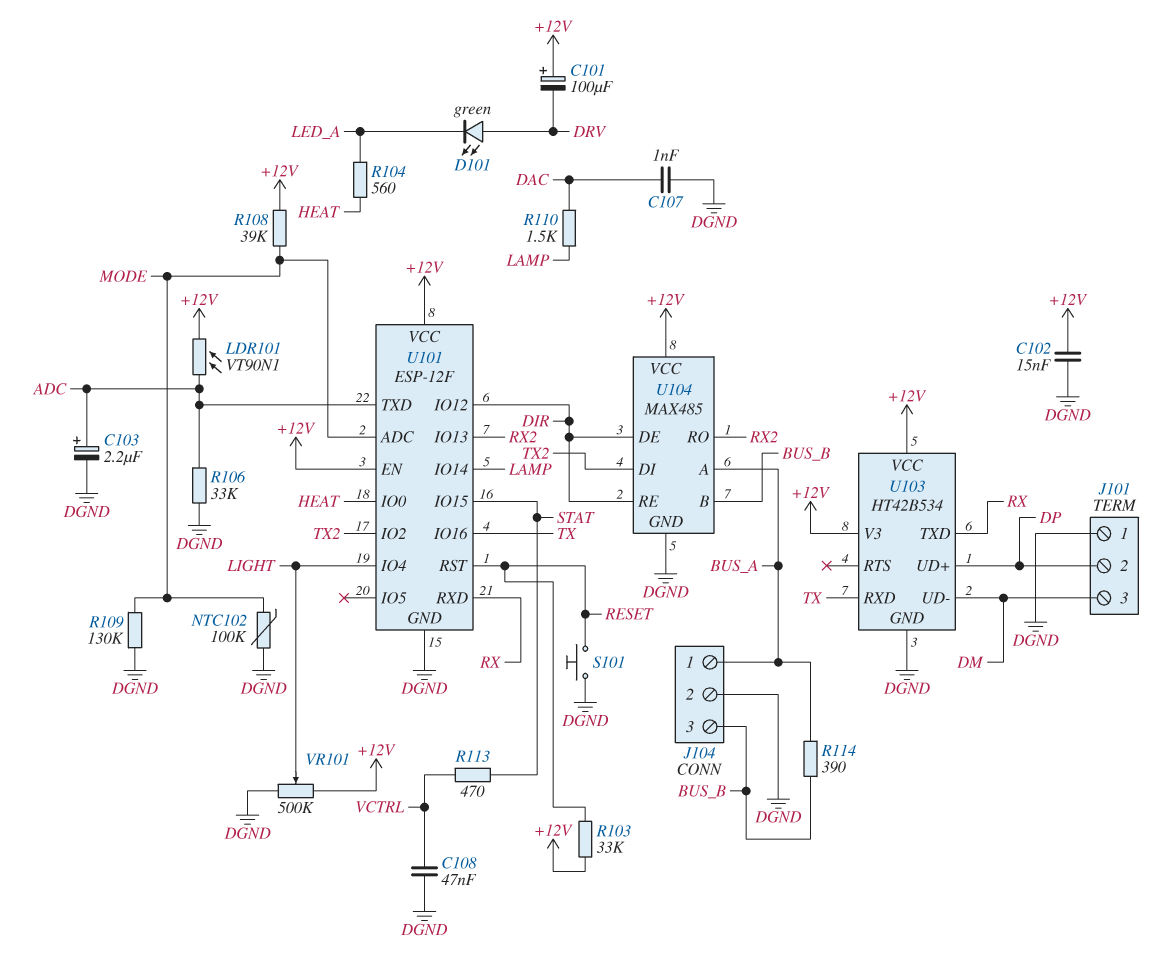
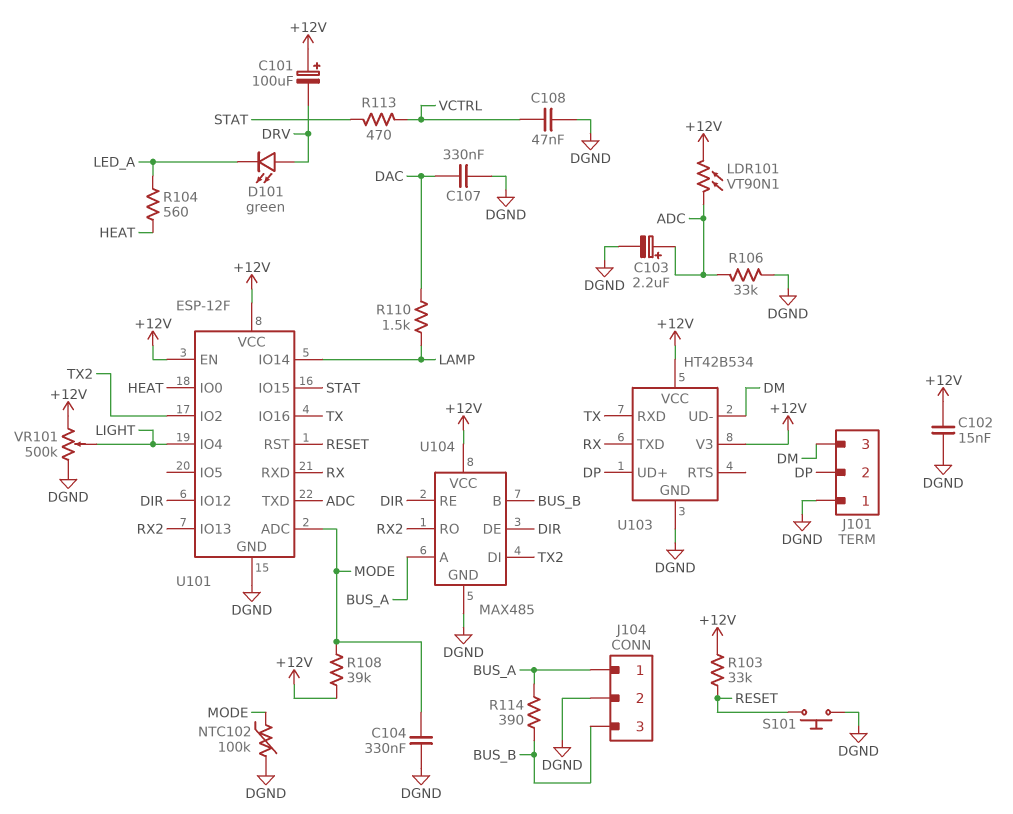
C104: none -> 330nF (DGND, MODE)
C107: 1nF (DAC, DGND) -> 330nF (DAC, DGND)
R109: 130k (DGND, MODE) -> none

